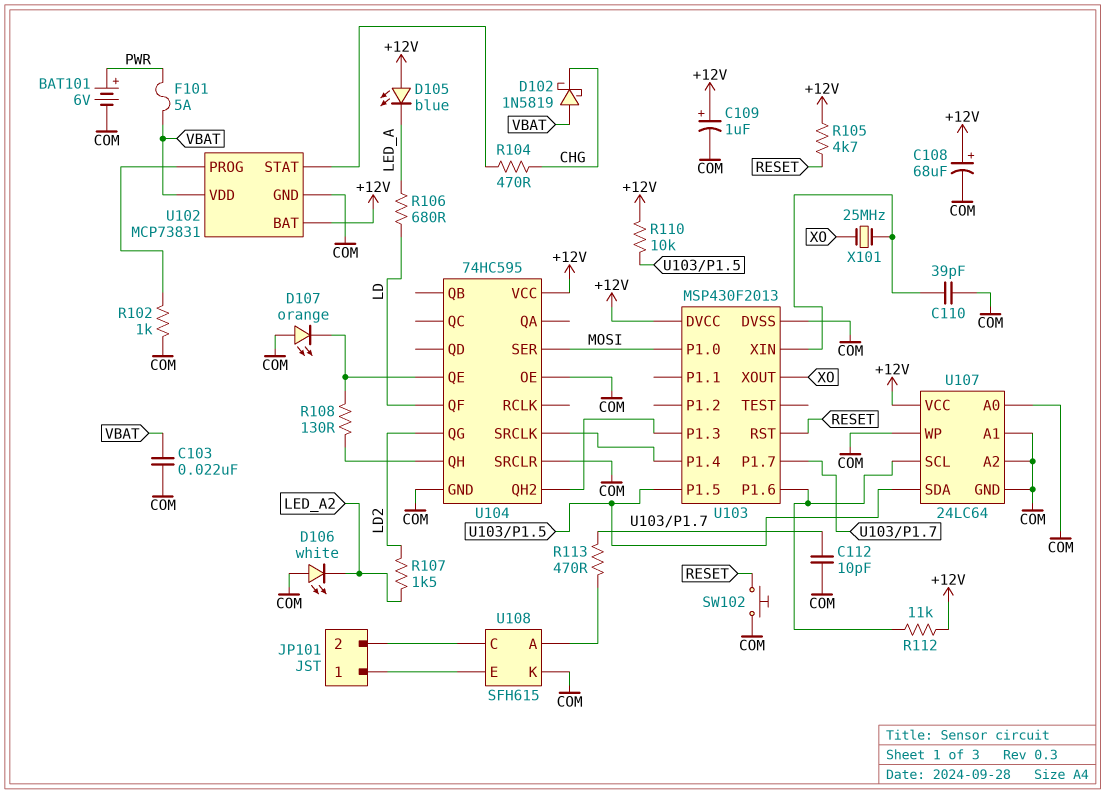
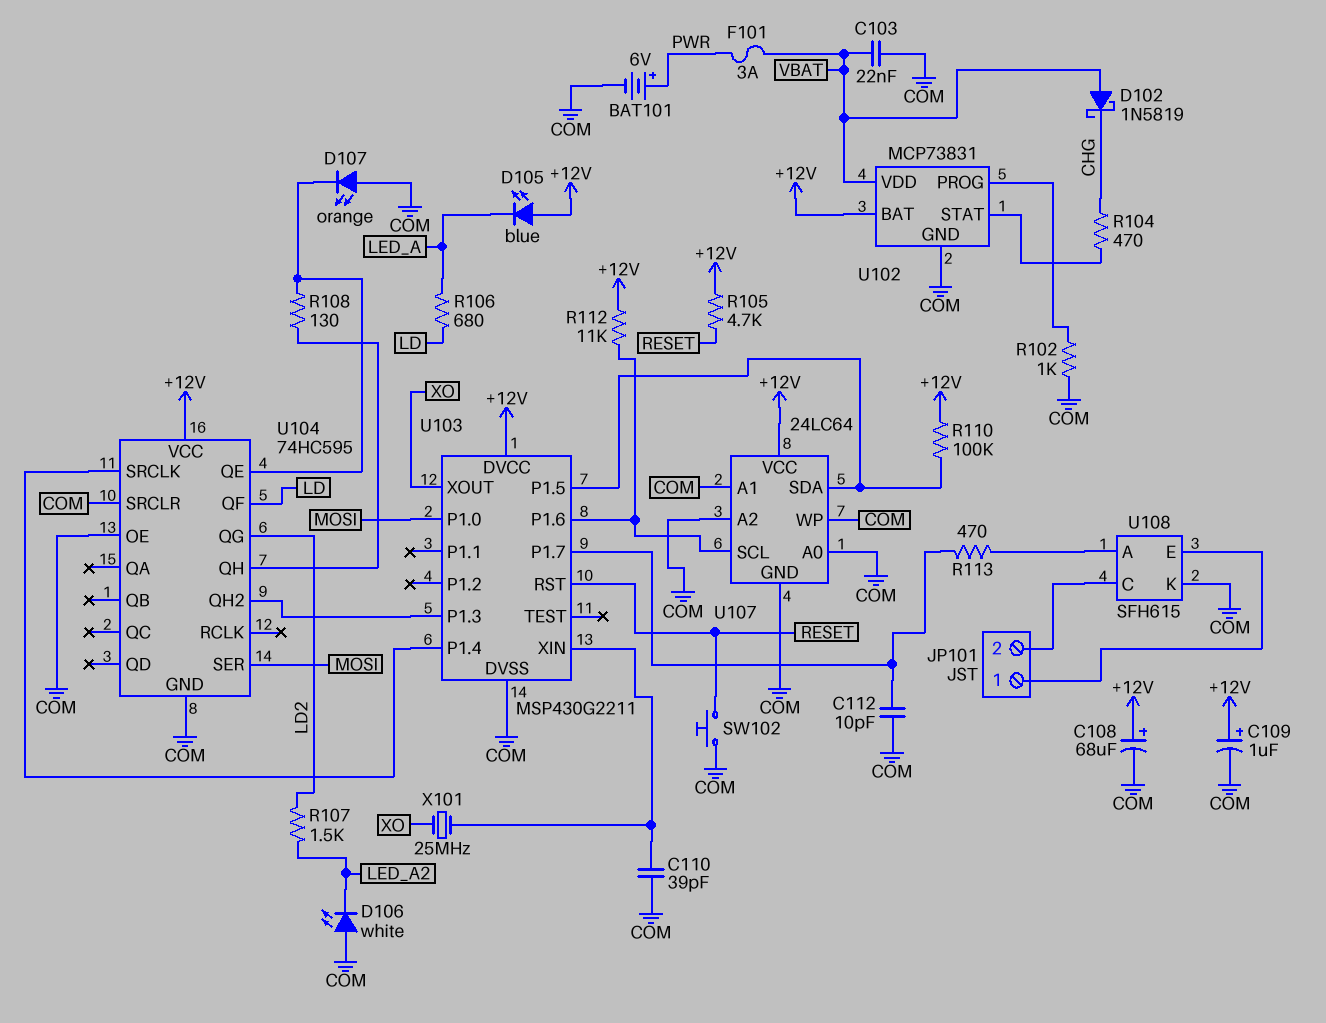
F101: 5A (PWR, VBAT) -> 3A (PWR, VBAT)
R110: 10k (+12V, U103/P1.5) -> 100k (+12V, U103/P1.5)
U103: MSP430F2013 -> MSP430G2211

